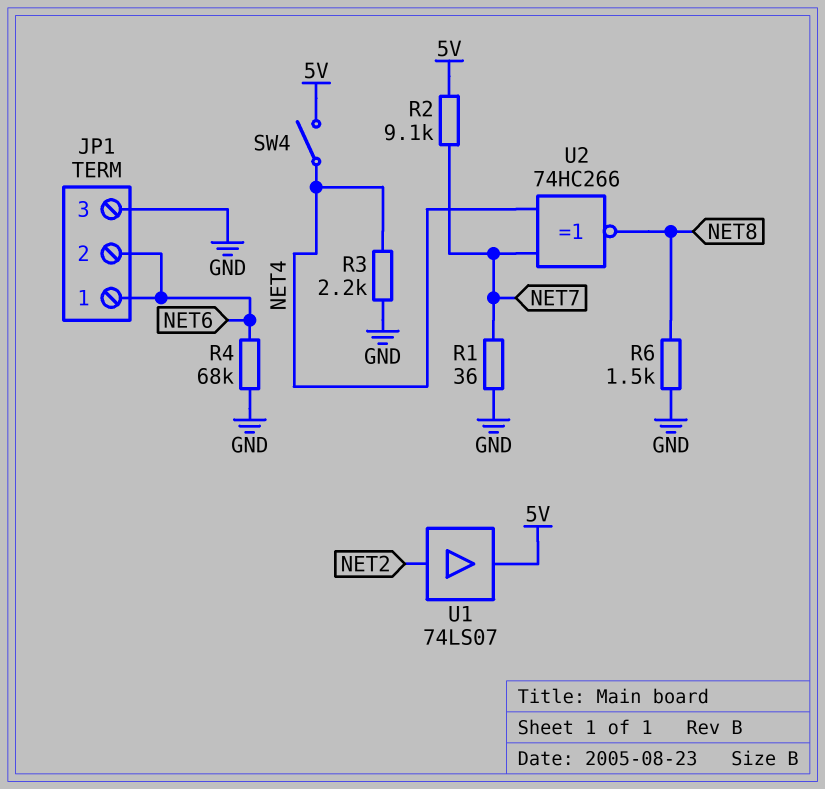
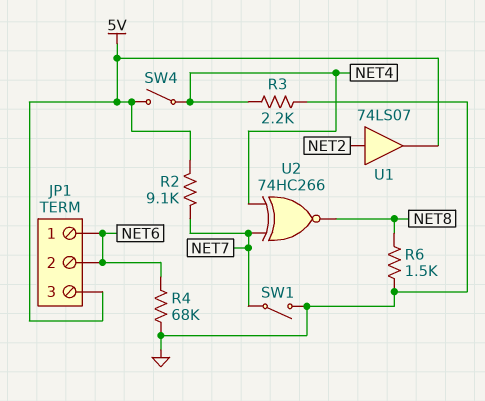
JP1 pin 3: GND -> 5V
R1: 36 (GND, NET7) -> none
SW1: none -> switch (GND, NET7)

